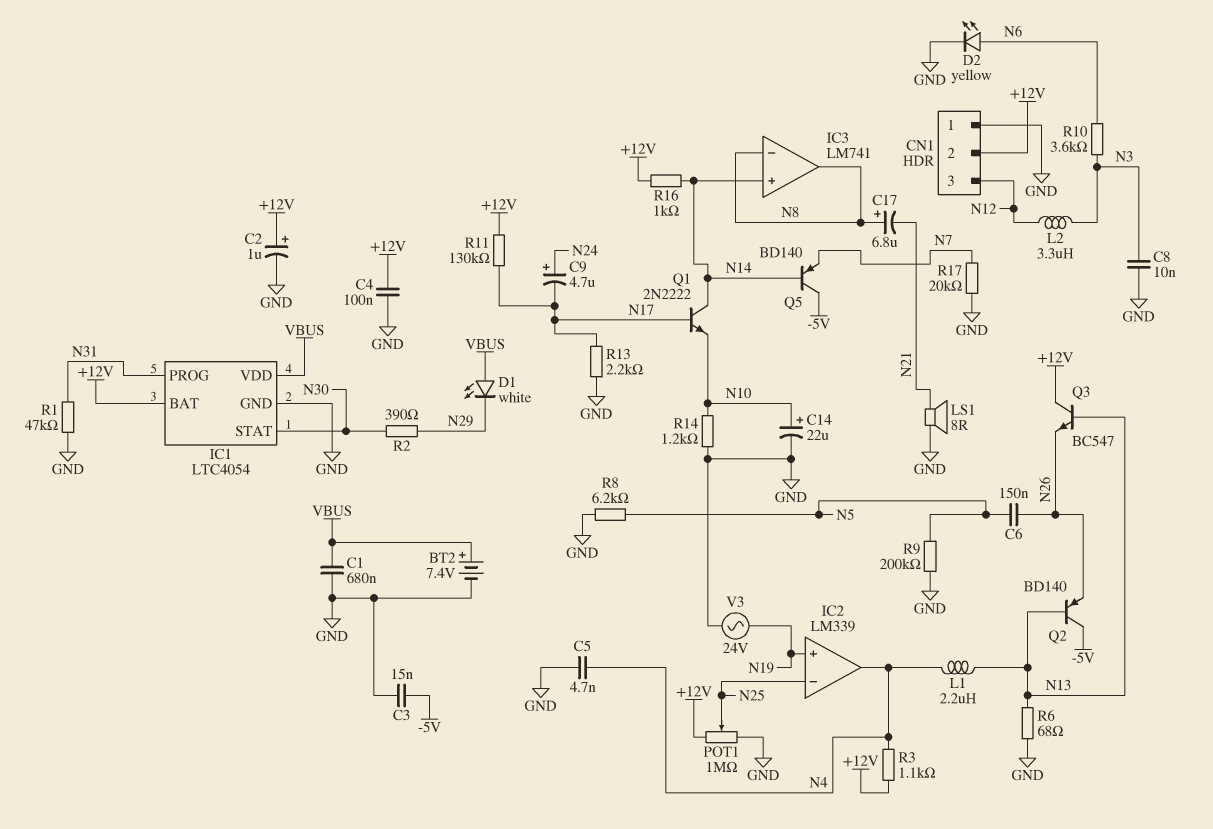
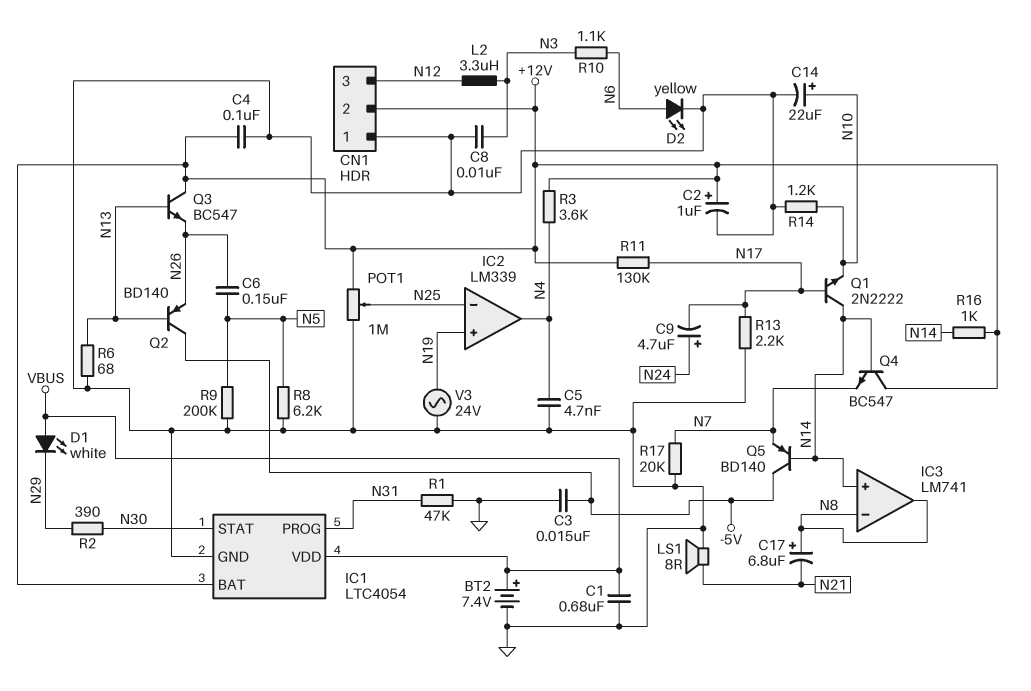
L1: 2.2uH (N4, N13) -> none
Q4: none -> NPN BC547 (B N14, C +12V, E N7)
R3: 1.1k (+12V, N4) -> 3.6k (+12V, N4)
R10: 3.6k (N3, N6) -> 1.1k (N3, N6)

